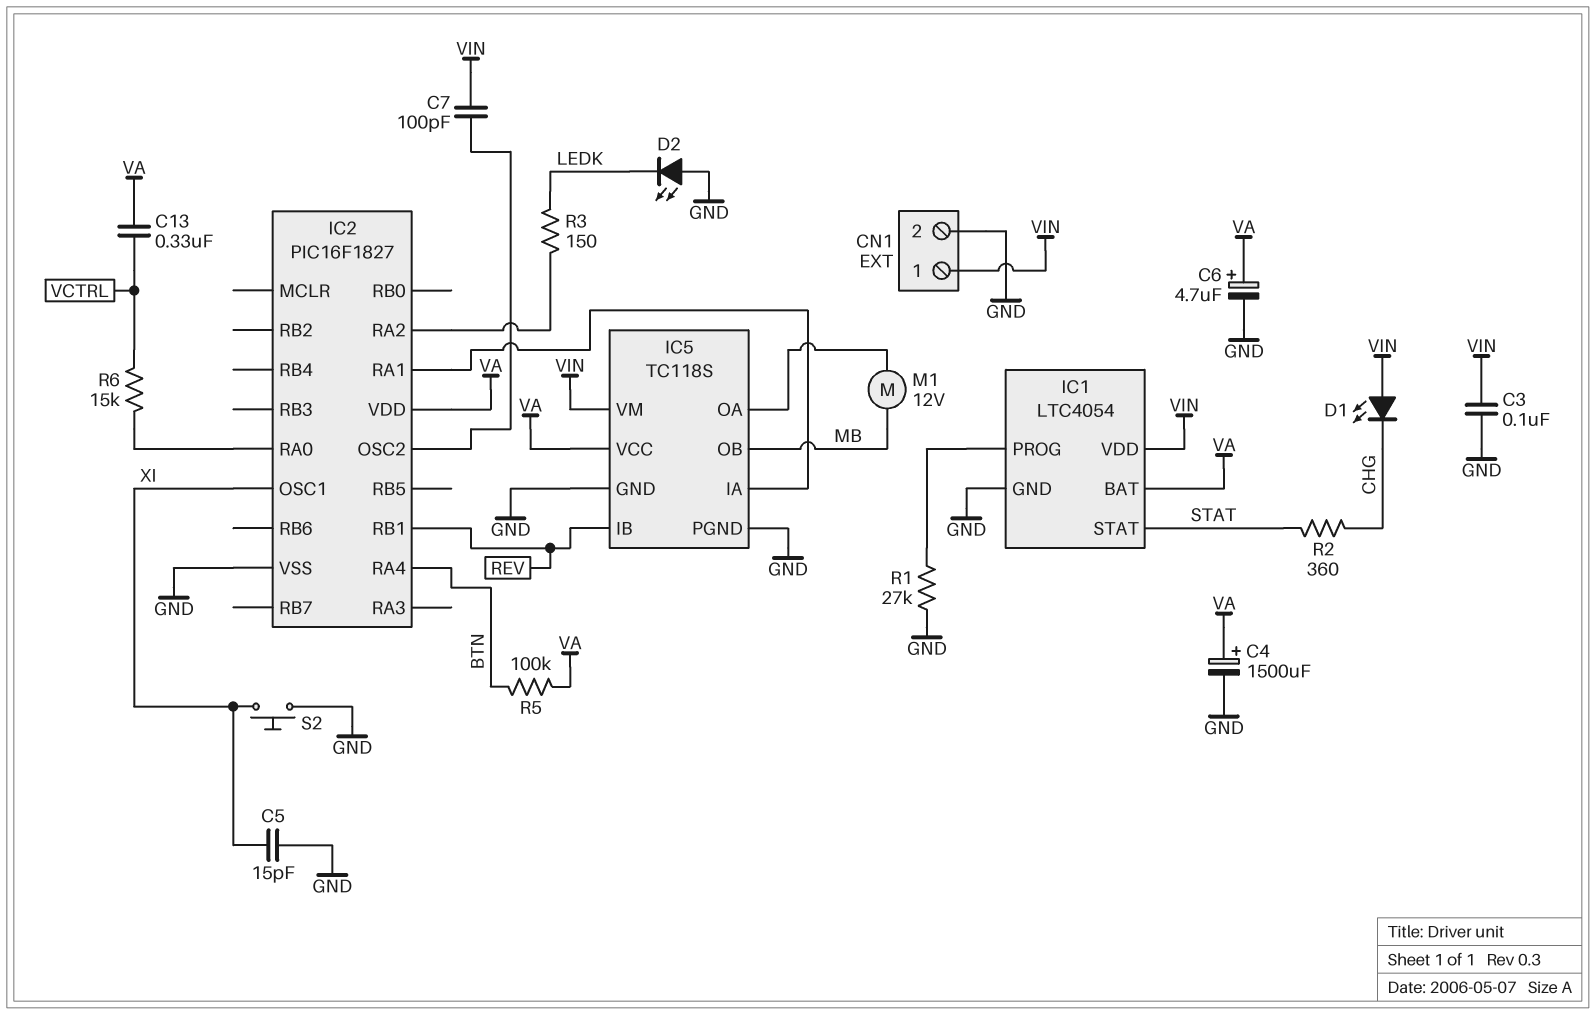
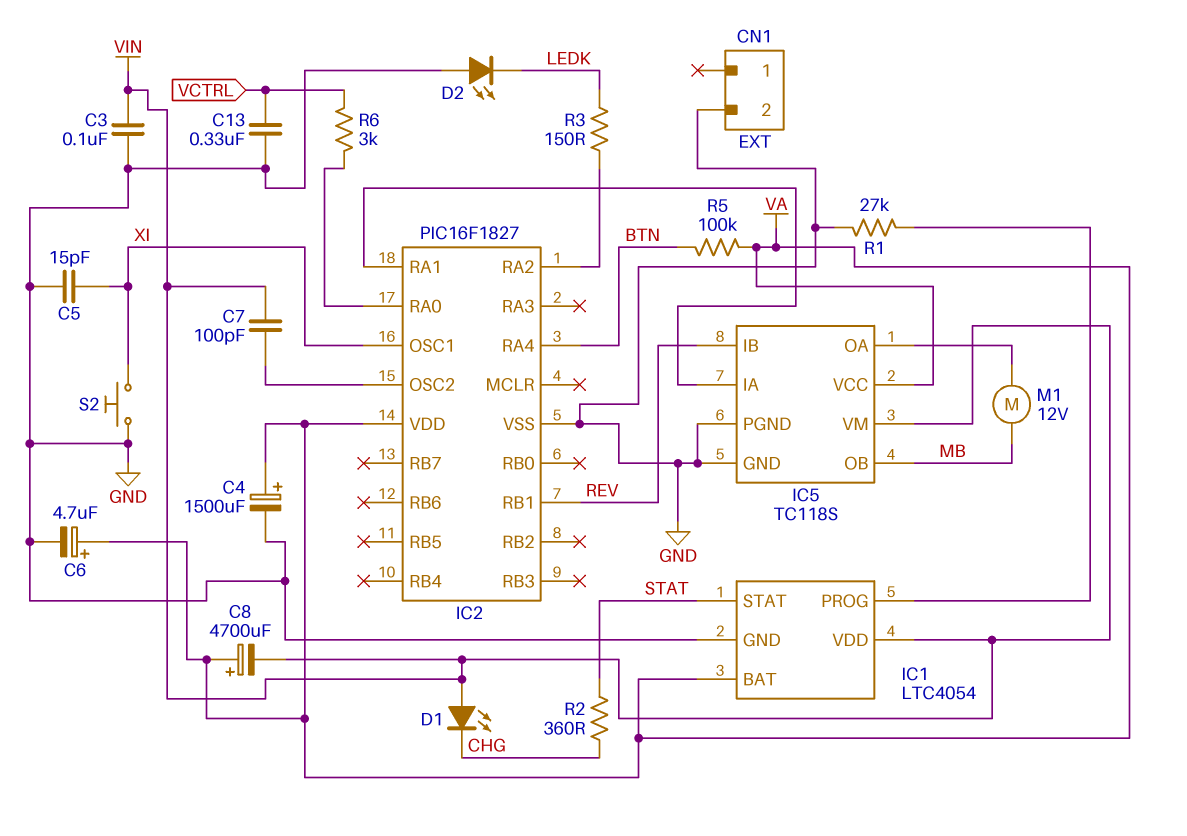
C8: none -> 4700uF (plus VA, minus VIN)
C13: 330nF (VA, VCTRL) -> 330nF (GND, VCTRL)
CN1 pin 1: VIN -> none
R6: 15k (IC2/RA0, VCTRL) -> 3k (IC2/RA0, VCTRL)

